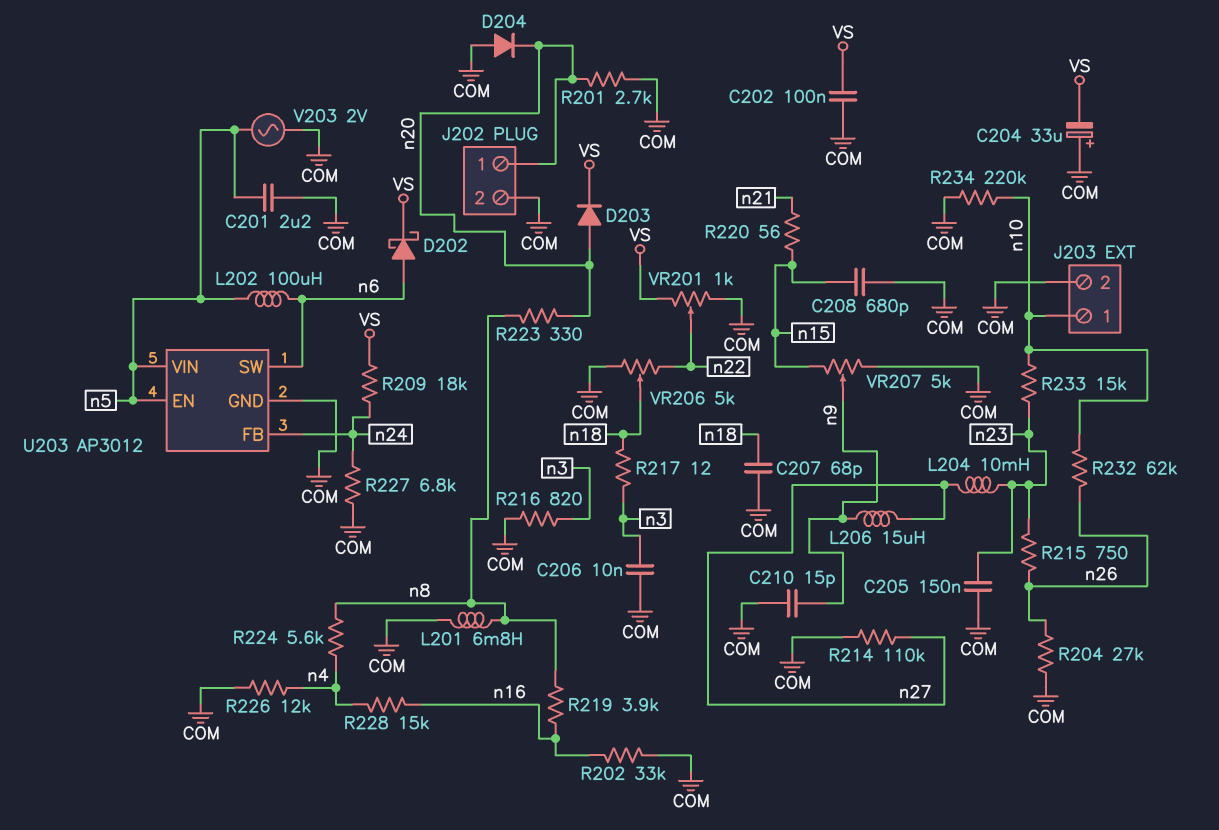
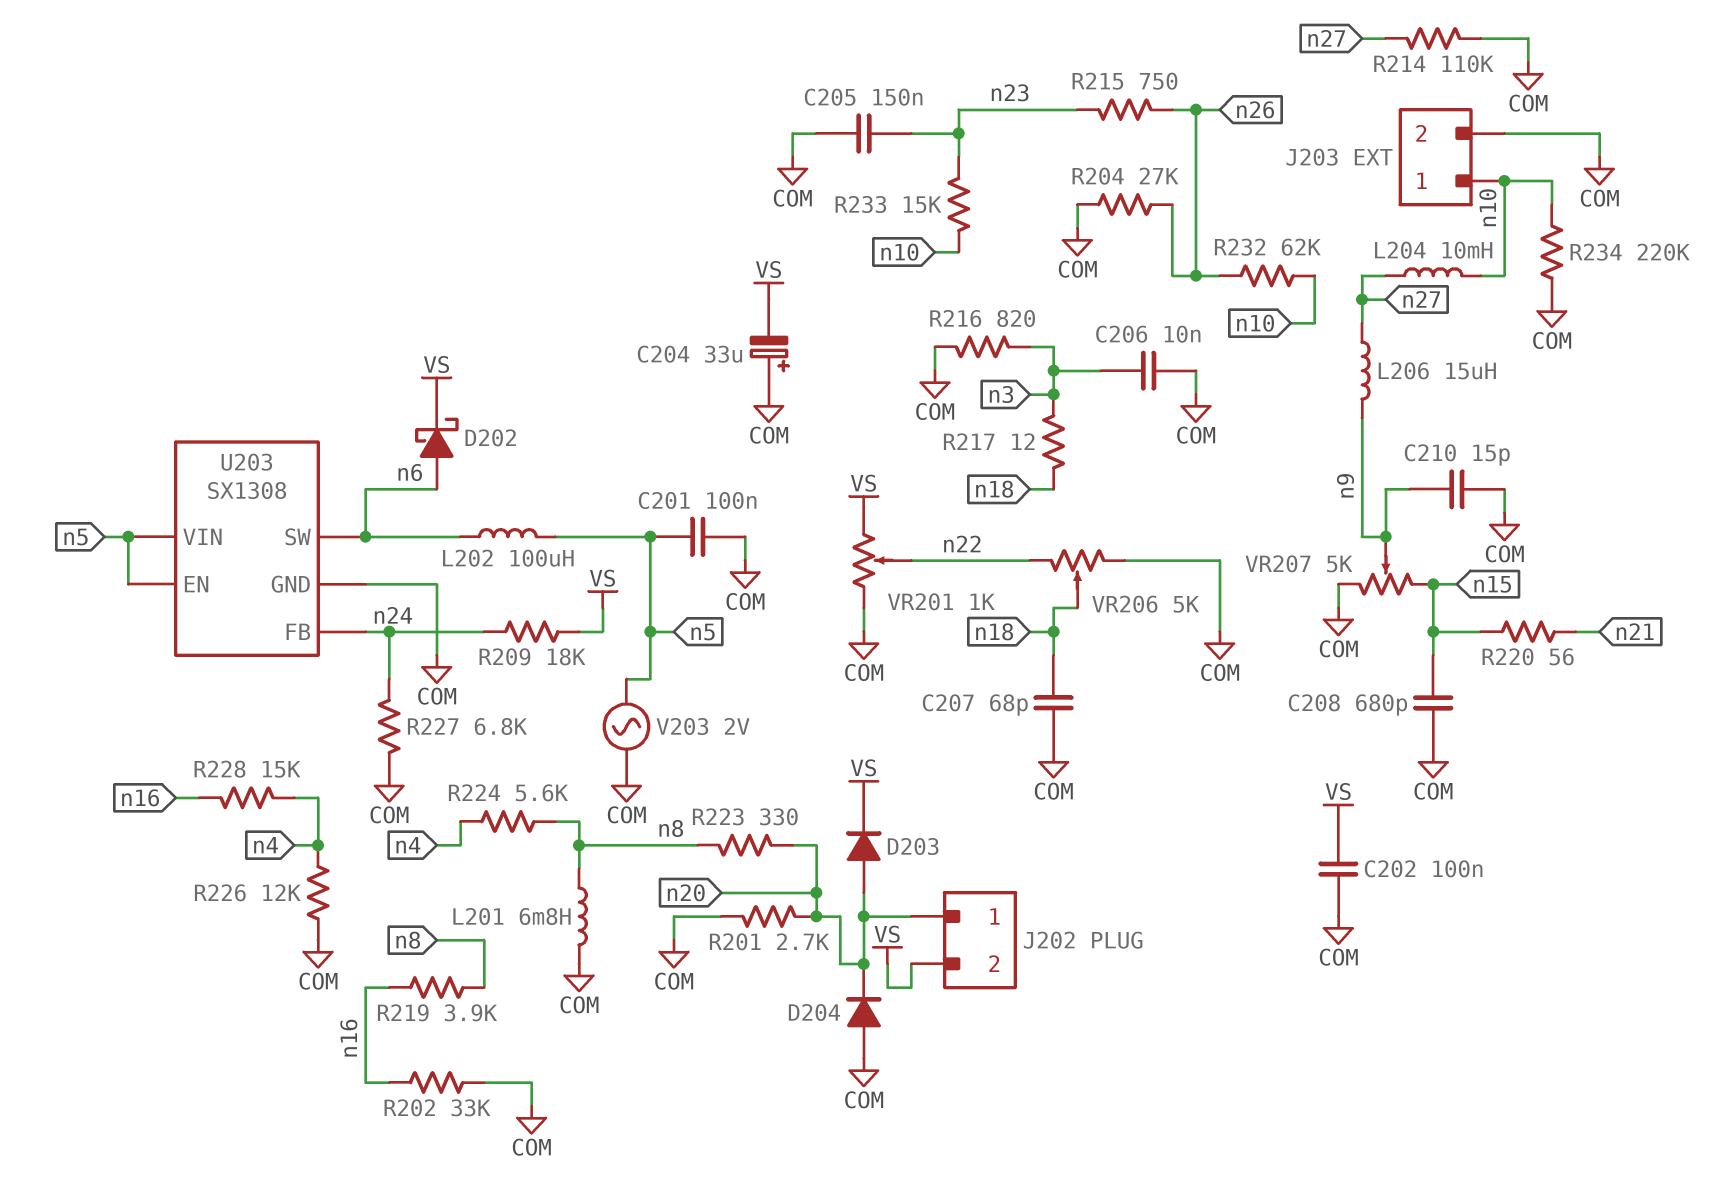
C201: 2.2uF (COM, n5) -> 100nF (COM, n5)
J202 pin 2: COM -> VS
L204: 10mH (n23, n27) -> 10mH (n10, n27)
U203: AP3012 -> SX1308

